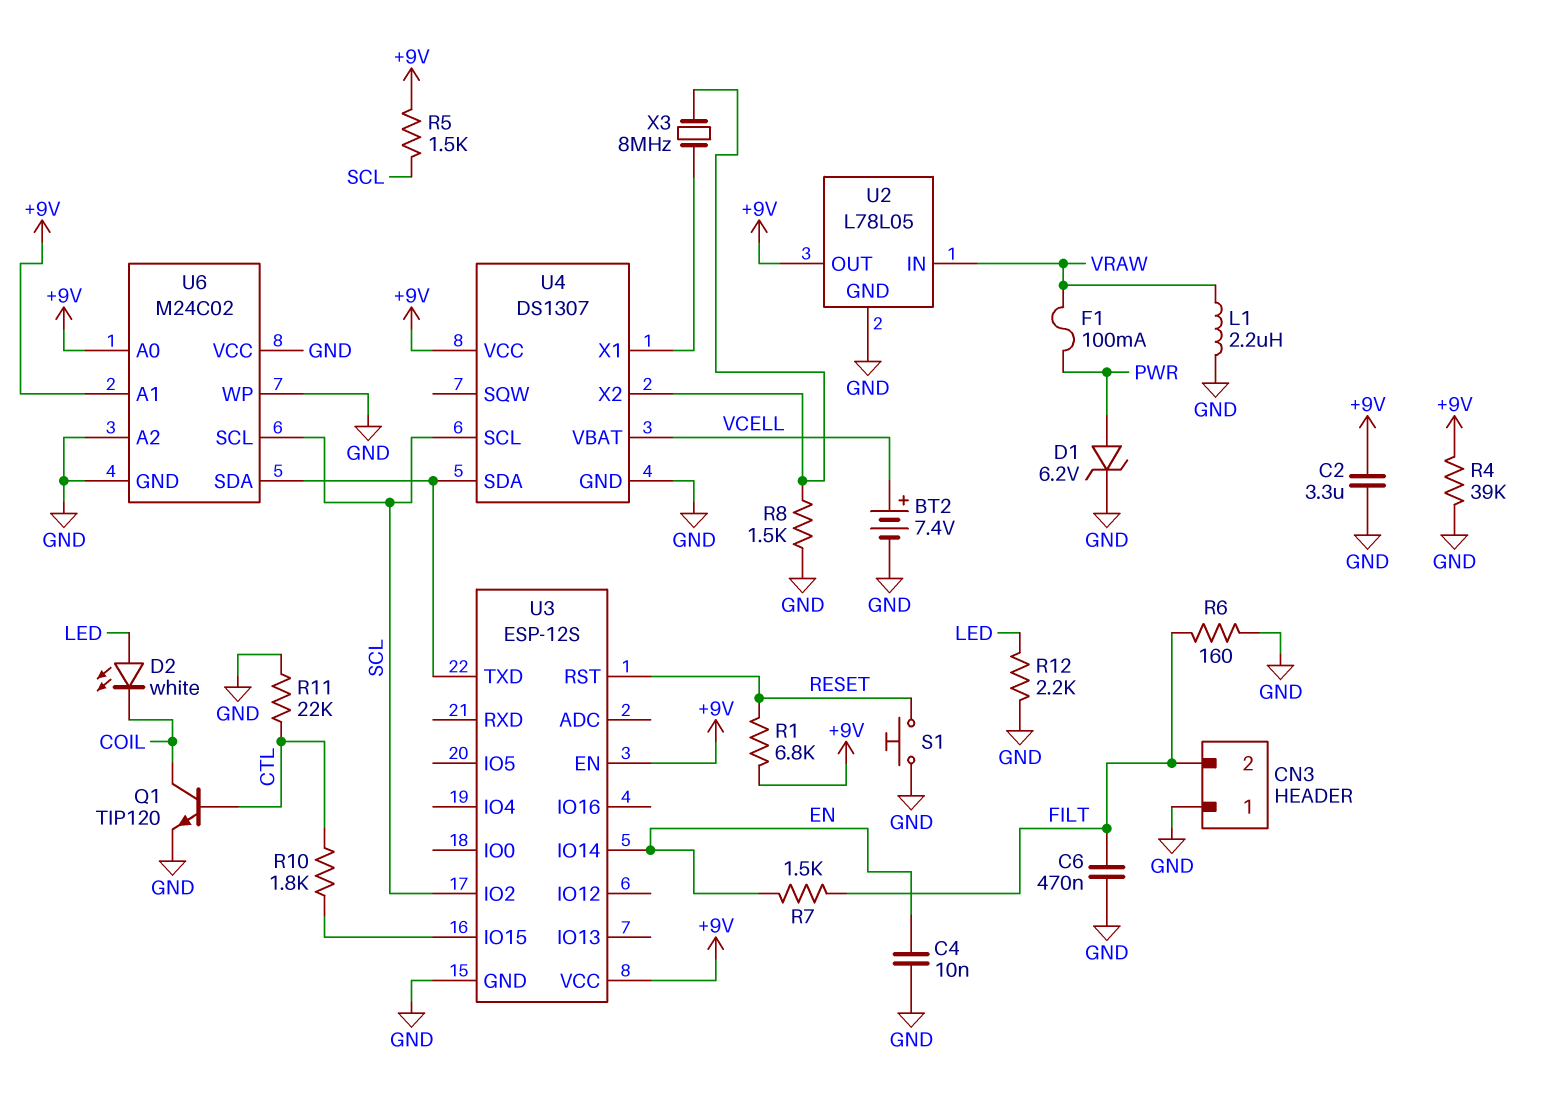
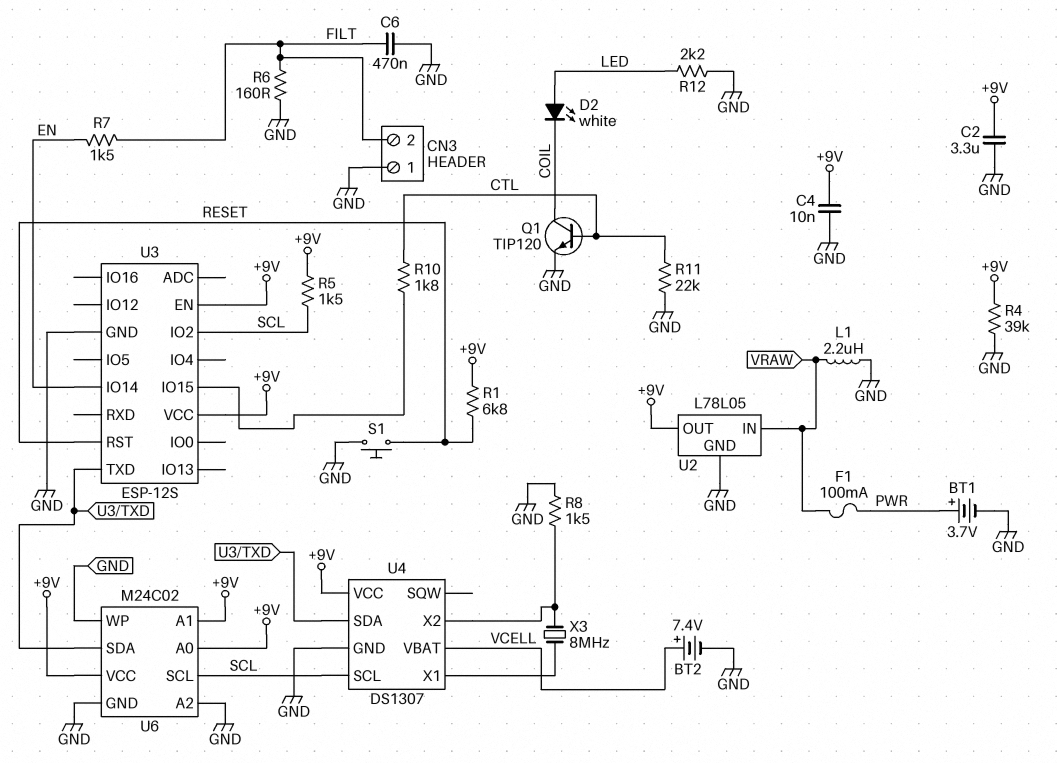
BT1: none -> 3.7V (plus PWR, minus GND)
C4: 10nF (EN, GND) -> 10nF (+9V, GND)
D1: zener 6.2V (A PWR, K GND) -> none
U6 pin VCC: GND -> +9V

